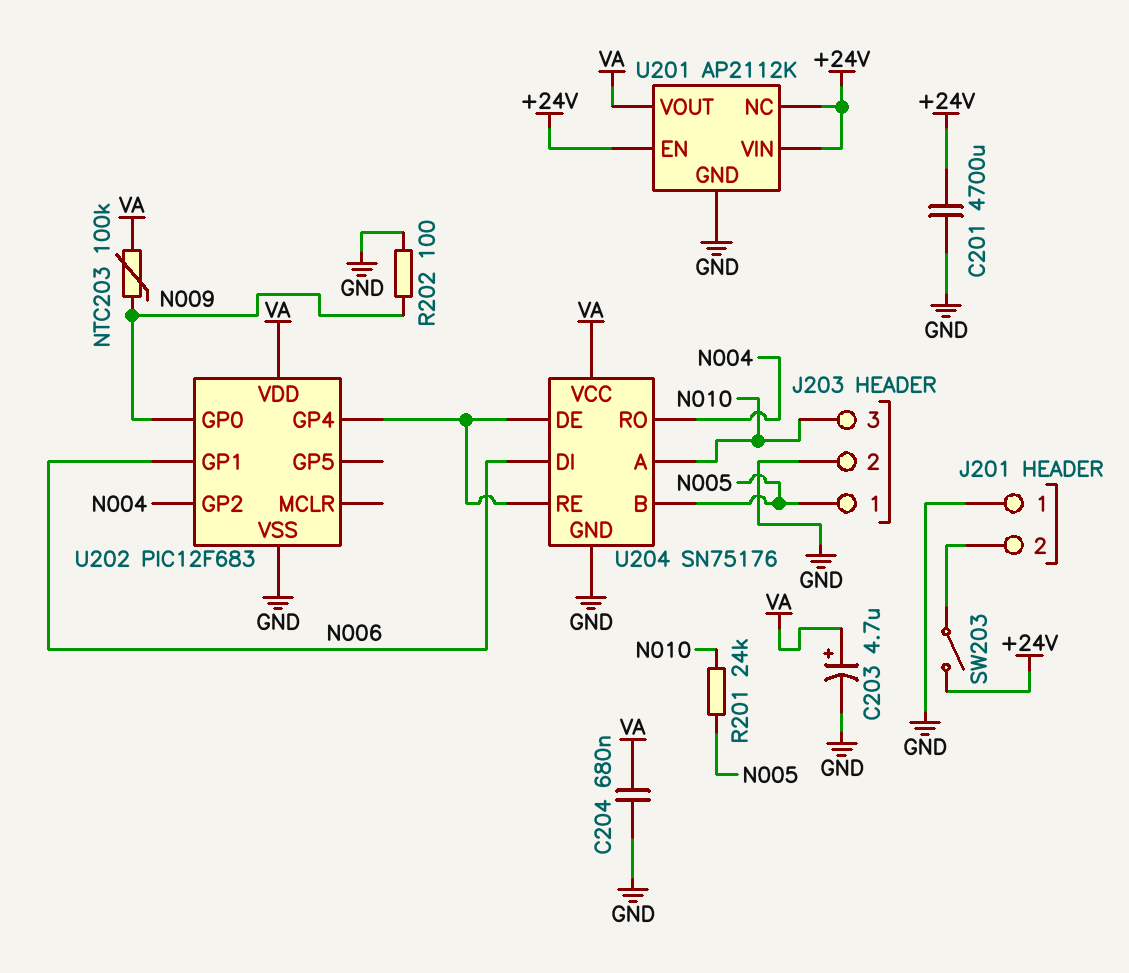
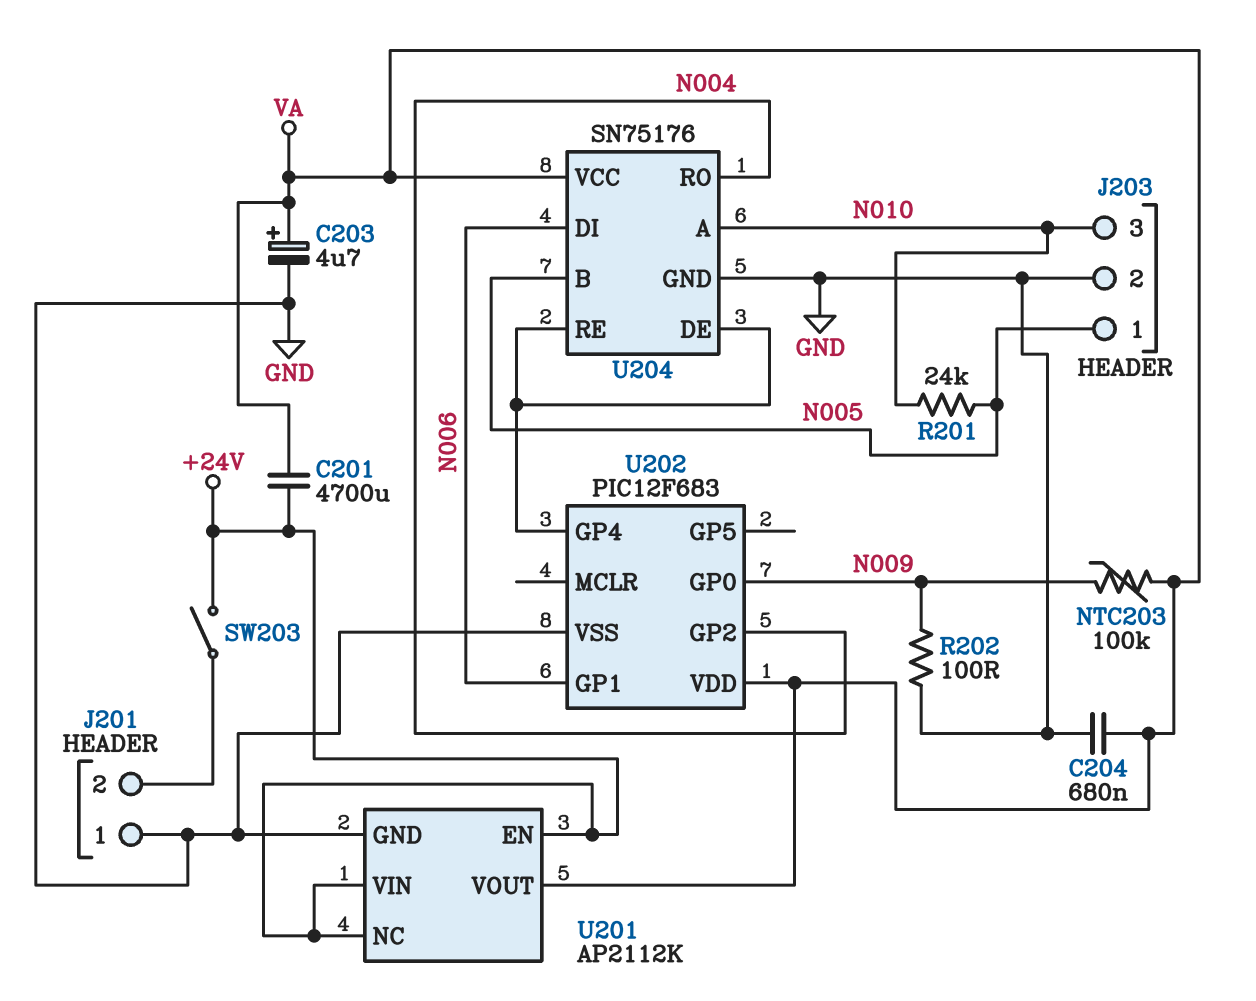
C201: 4700uF (+24V, GND) -> 4700uF (+24V, VA)

